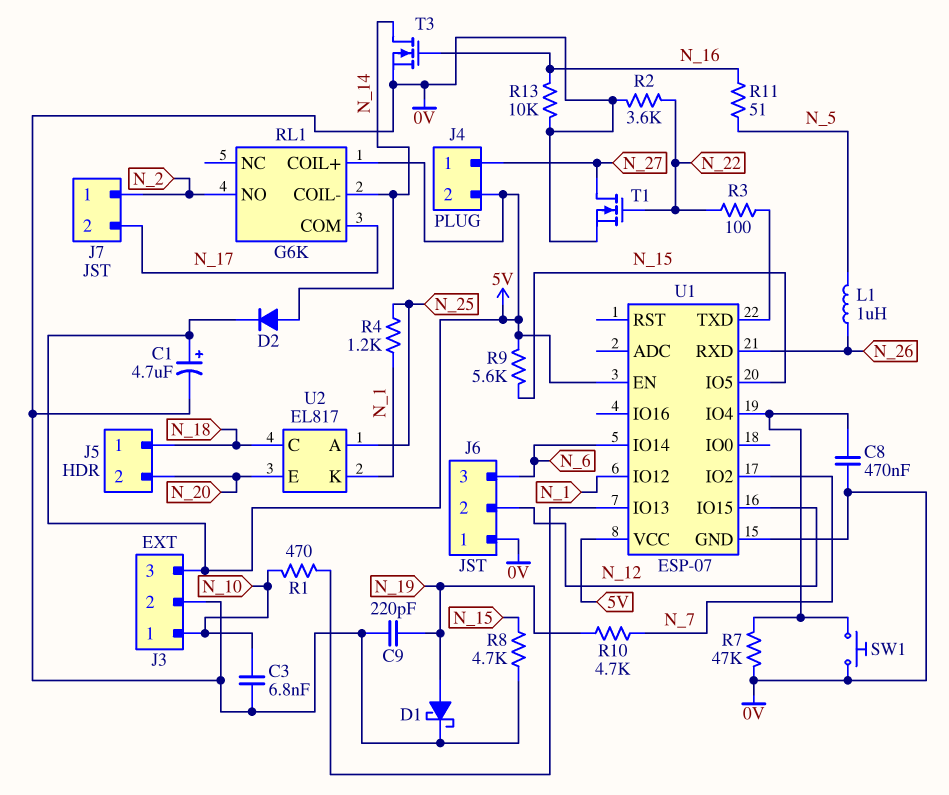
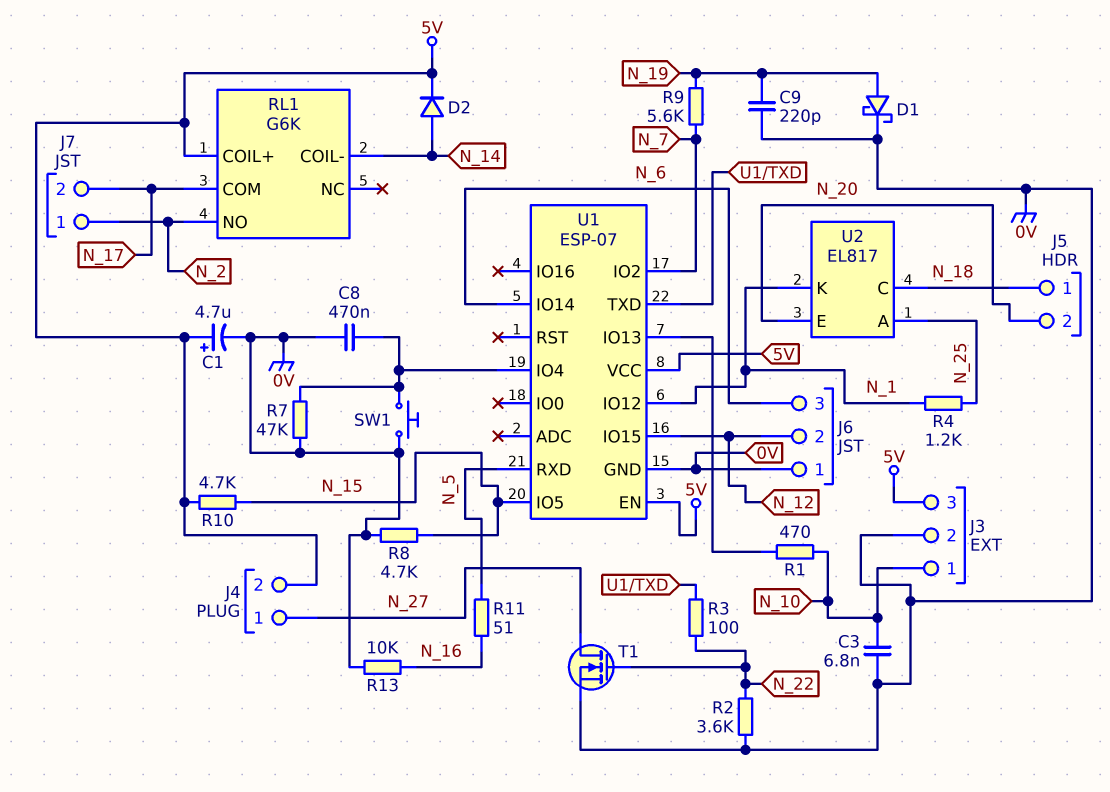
L1: 1uH (N_5, N_26) -> none
R9: 5.6k (5V, N_15) -> 5.6k (N_7, N_19)
R10: 4.7k (N_7, N_19) -> 4.7k (5V, N_15)
T3: NMOS (G N_16, D N_14, S 0V) -> none
U1 pin RXD: N_26 -> N_5

